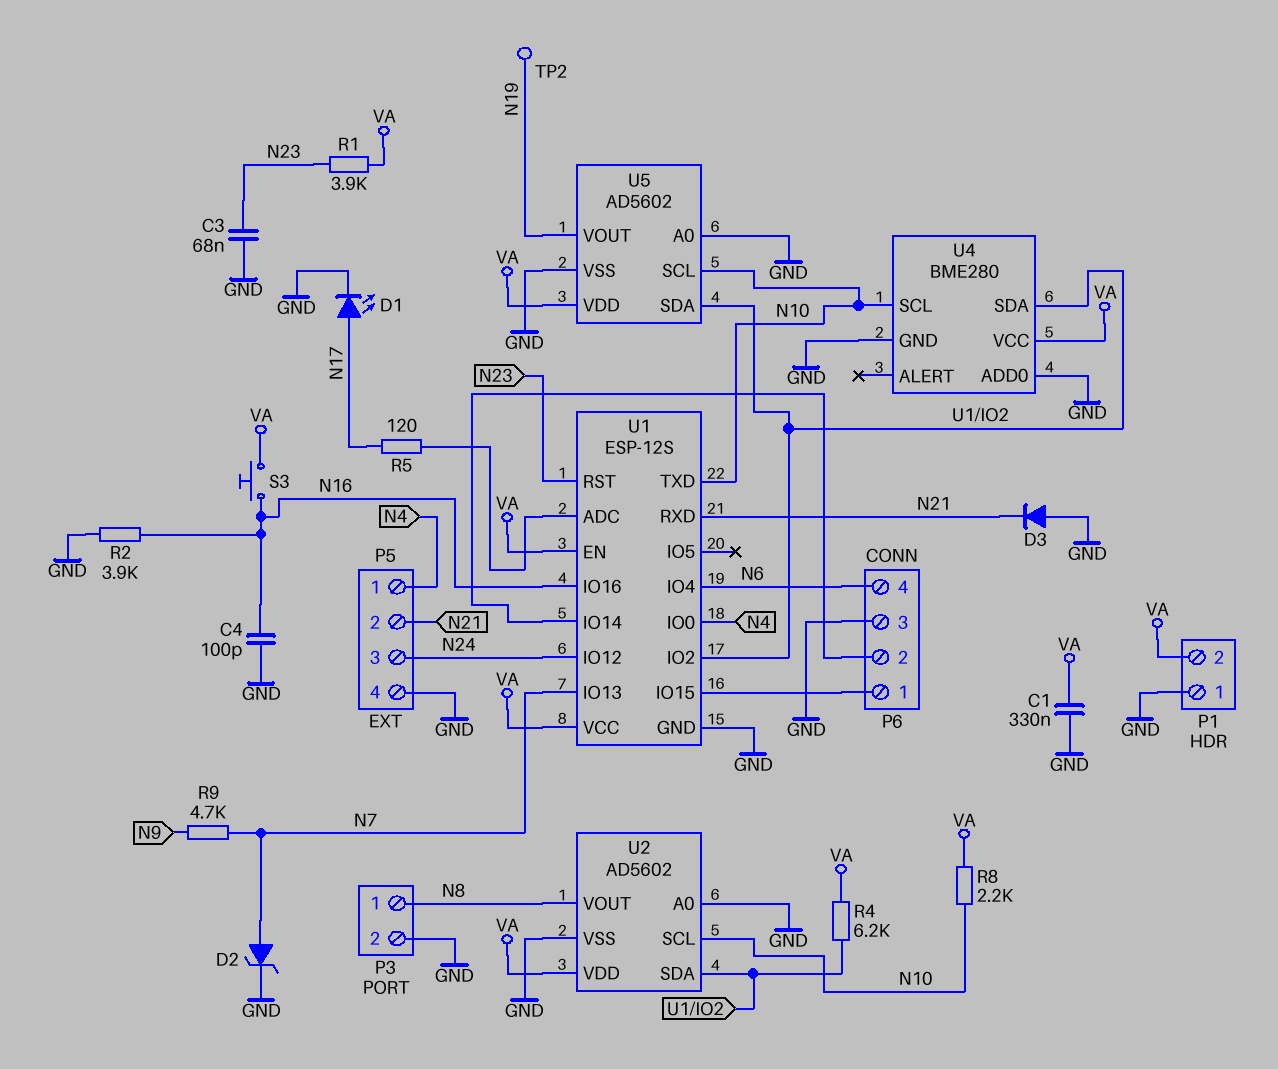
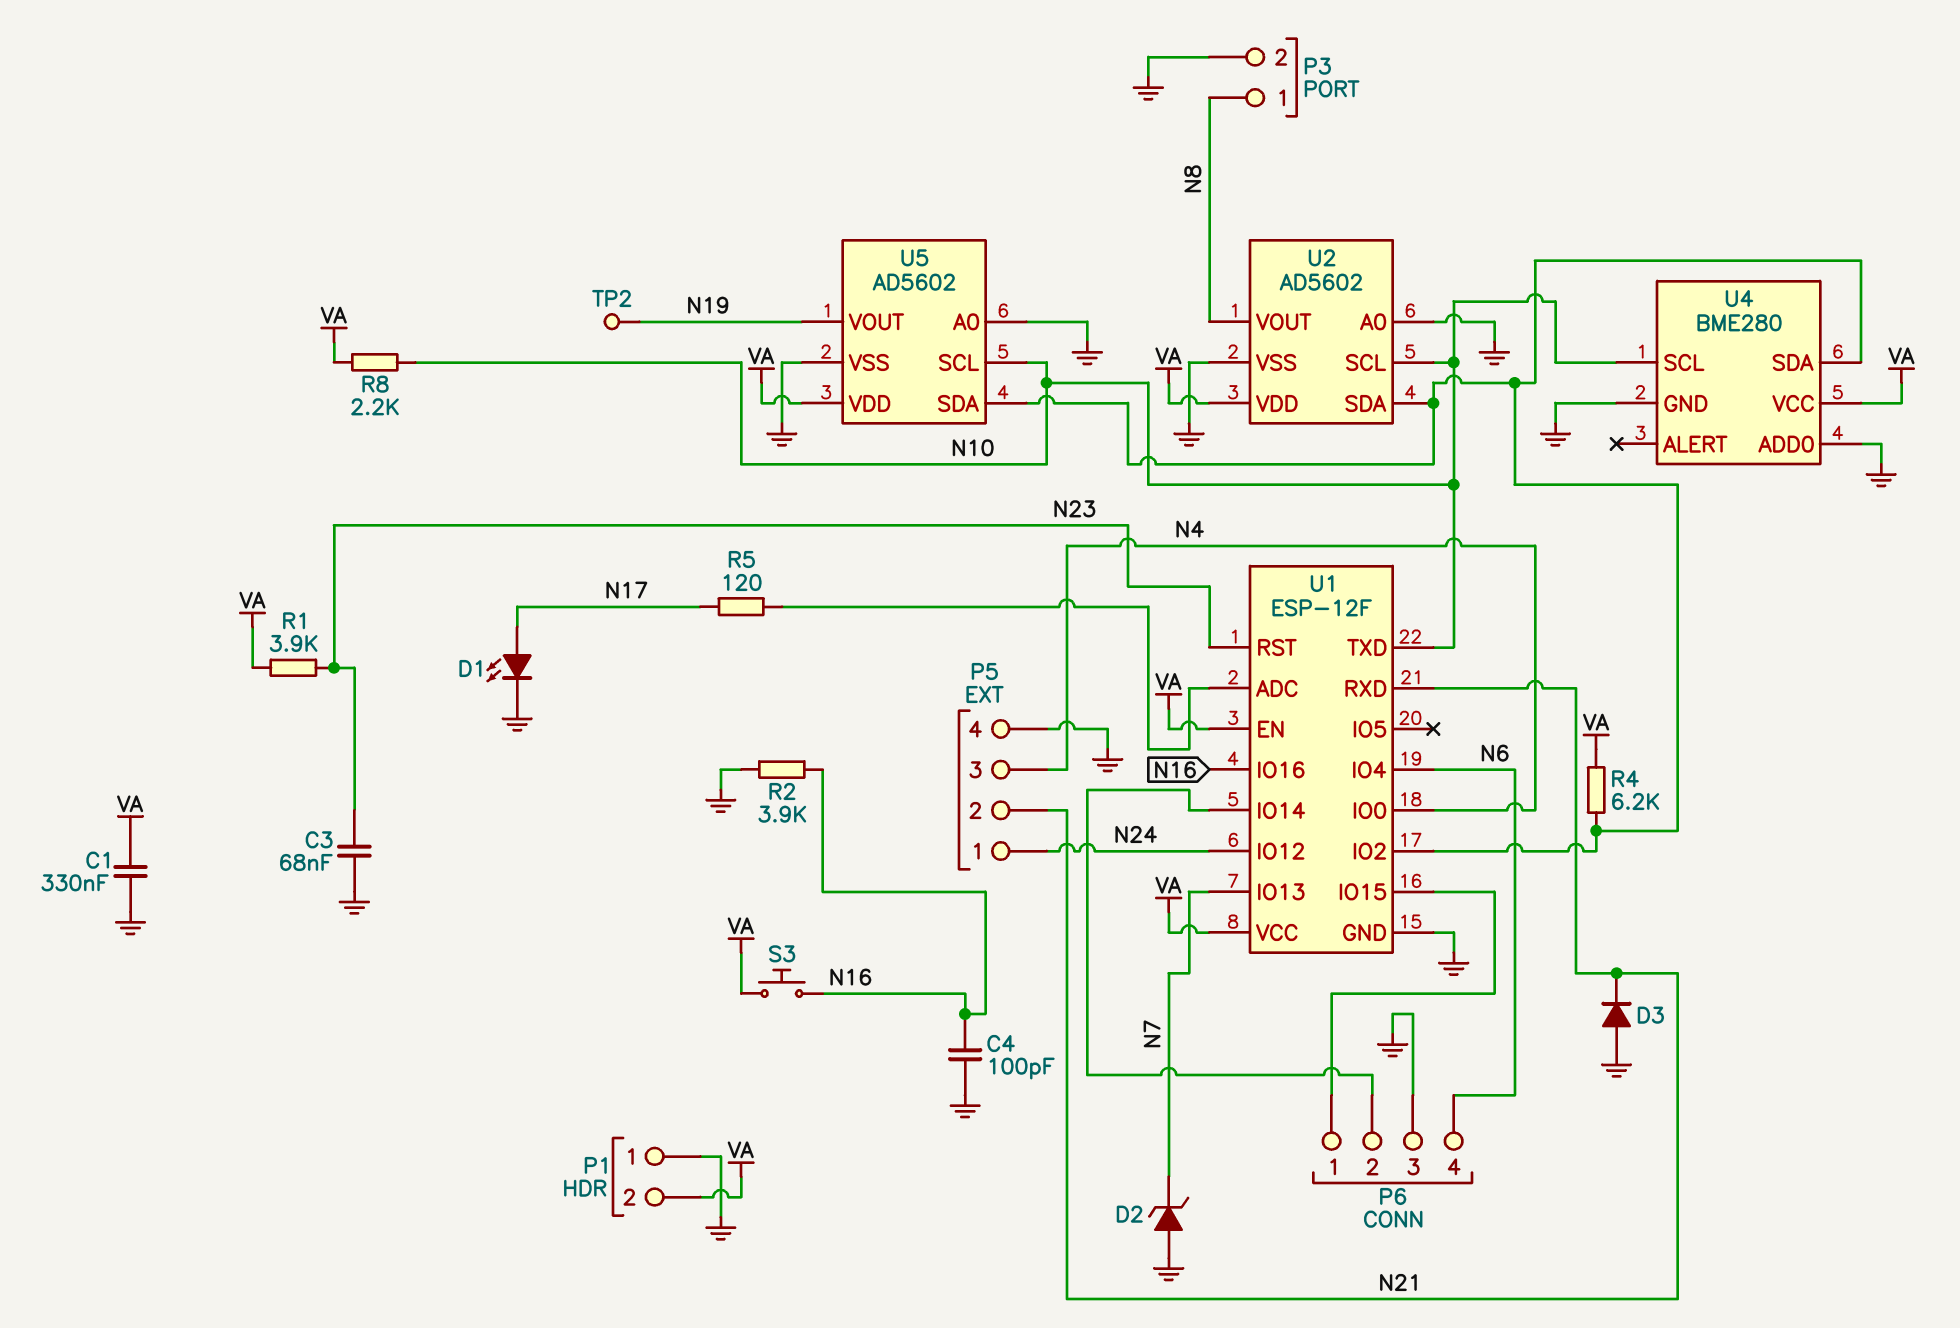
D2: zener (A N7, K GND) -> zener (A GND, K N7)
P5 pin 1: N4 -> N24
P5 pin 3: N24 -> N4
R9: 4.7k (N7, N9) -> none
U1: ESP-12S -> ESP-12F

